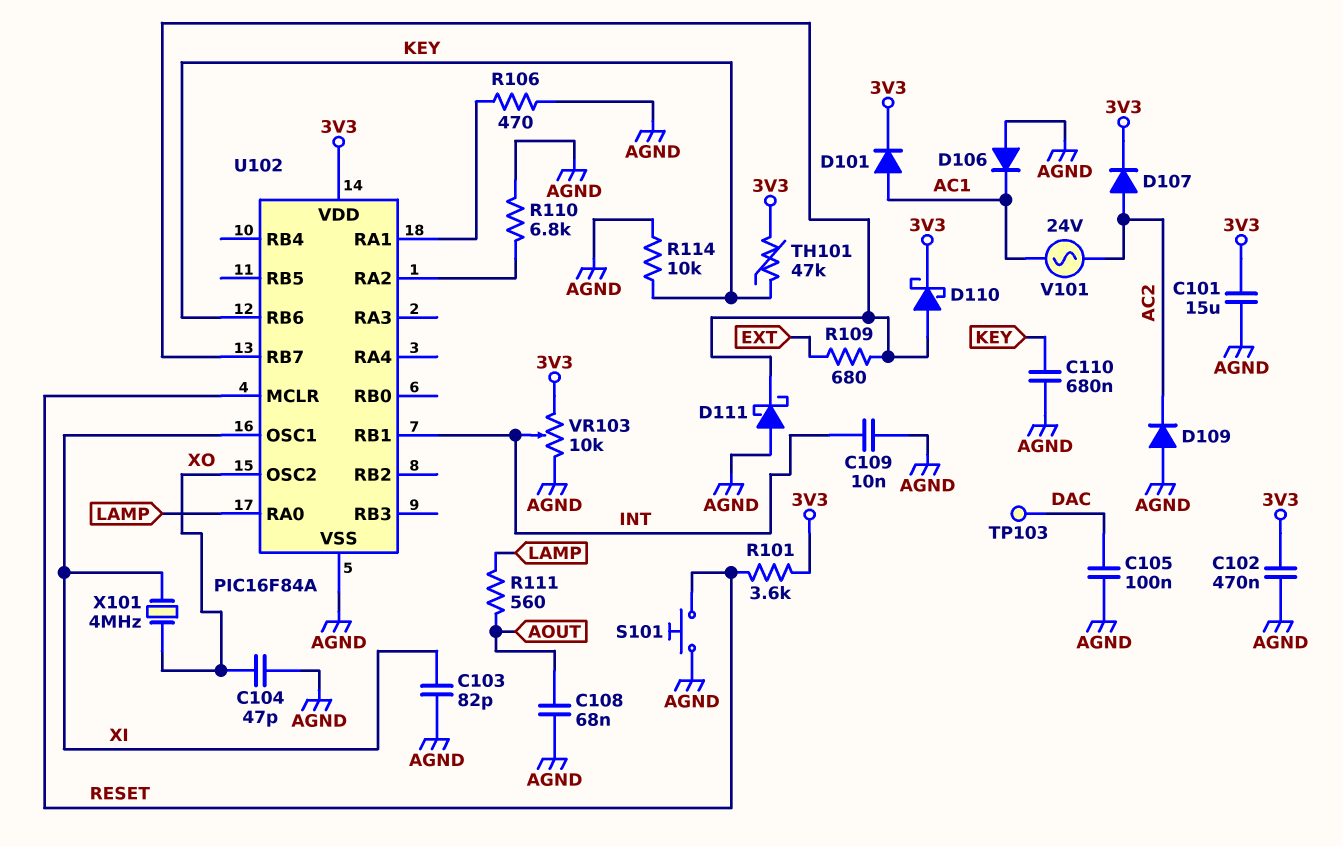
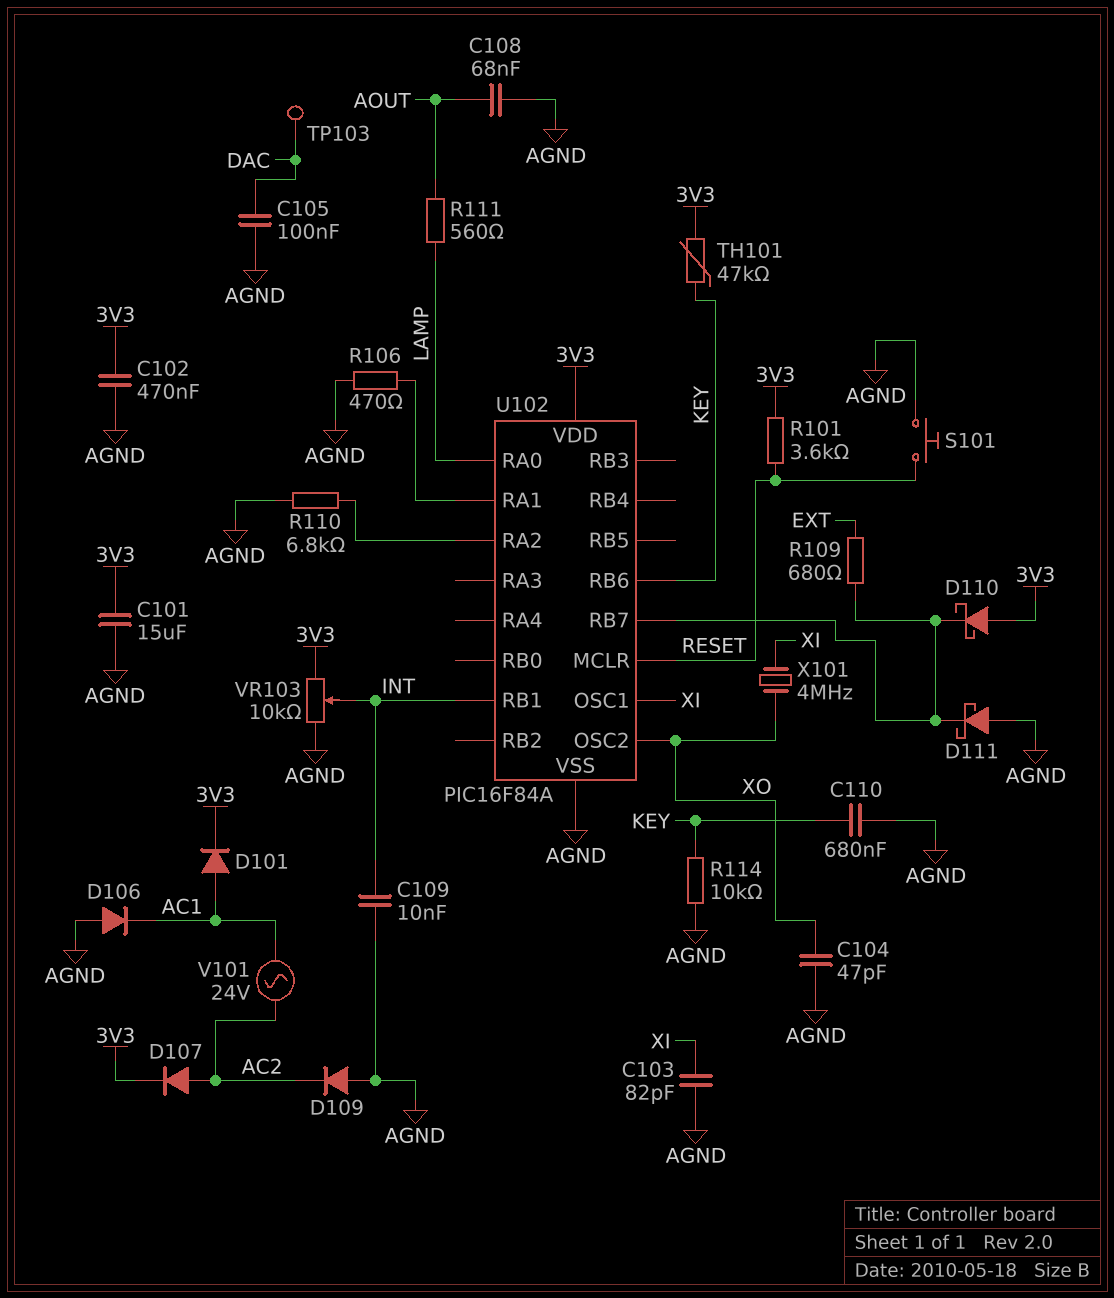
D110: schottky (A U102/RB7, K 3V3) -> schottky (A 3V3, K U102/RB7)

